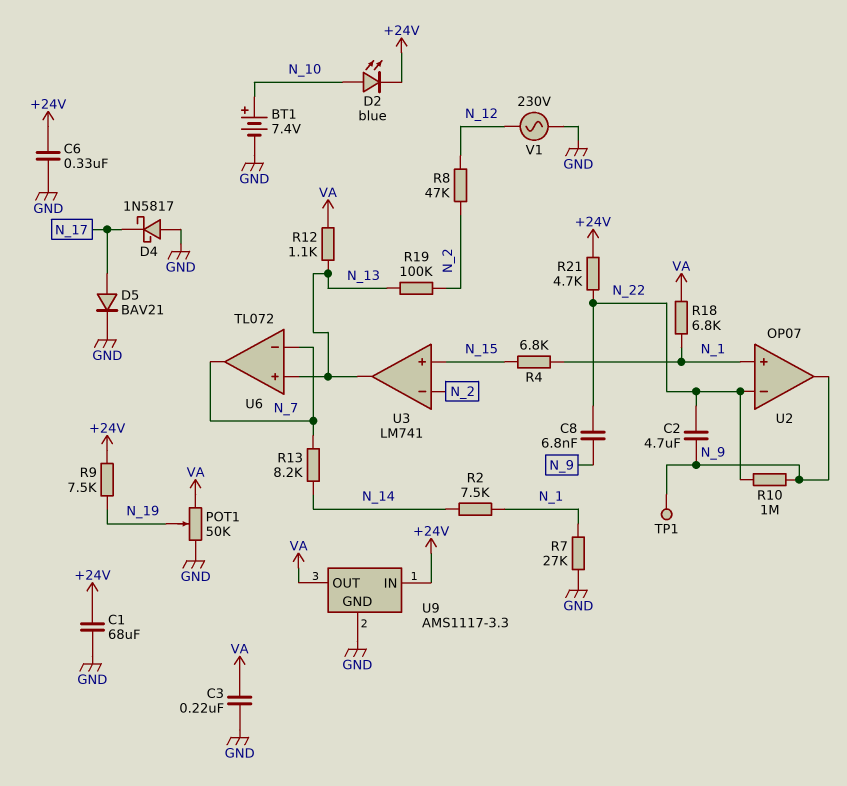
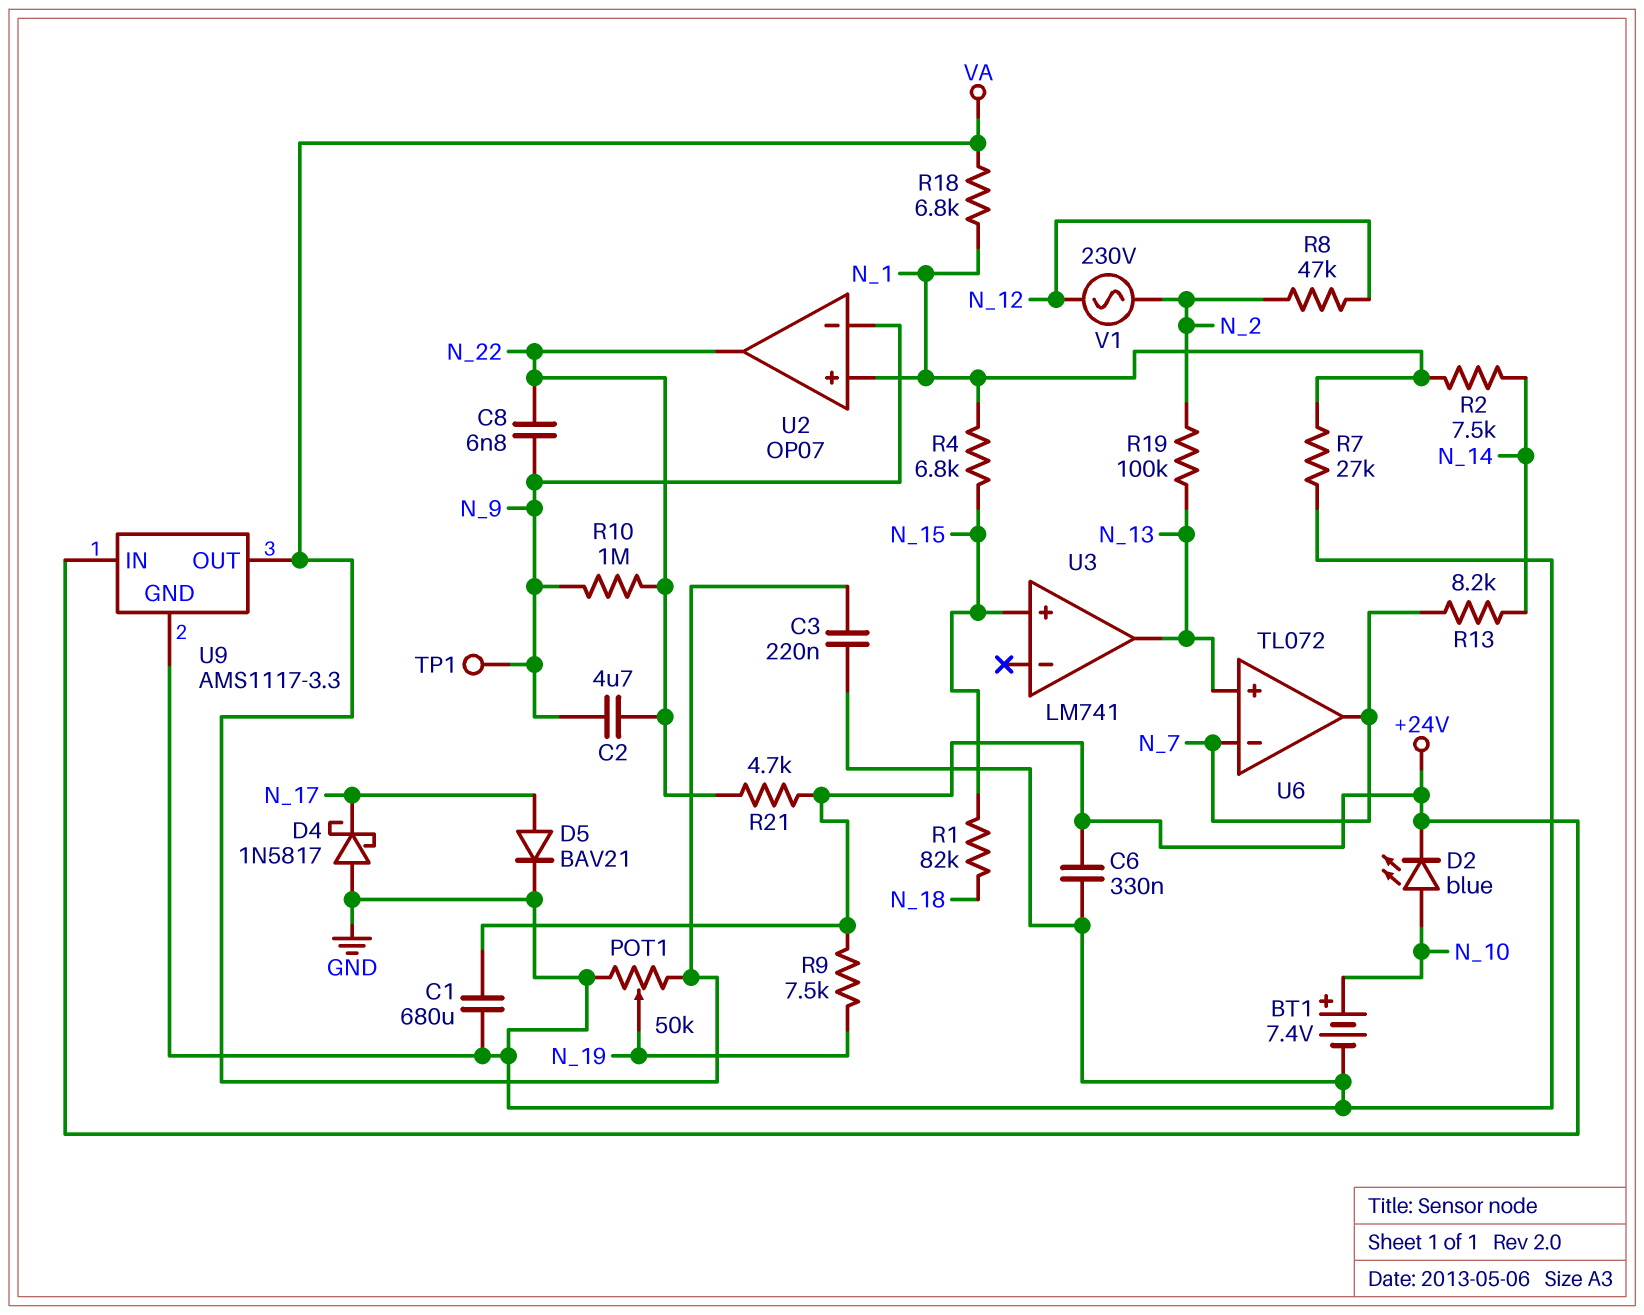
C1: 68uF (+24V, GND) -> 680uF (+24V, GND)
R1: none -> 82k (N_15, N_18)
R12: 1.1k (N_13, VA) -> none
U2 pin in-: N_22 -> N_9
U2 pin out: N_9 -> N_22
U3 pin in-: N_2 -> none
V1: AC 230V (GND, N_12) -> AC 230V (N_2, N_12)

